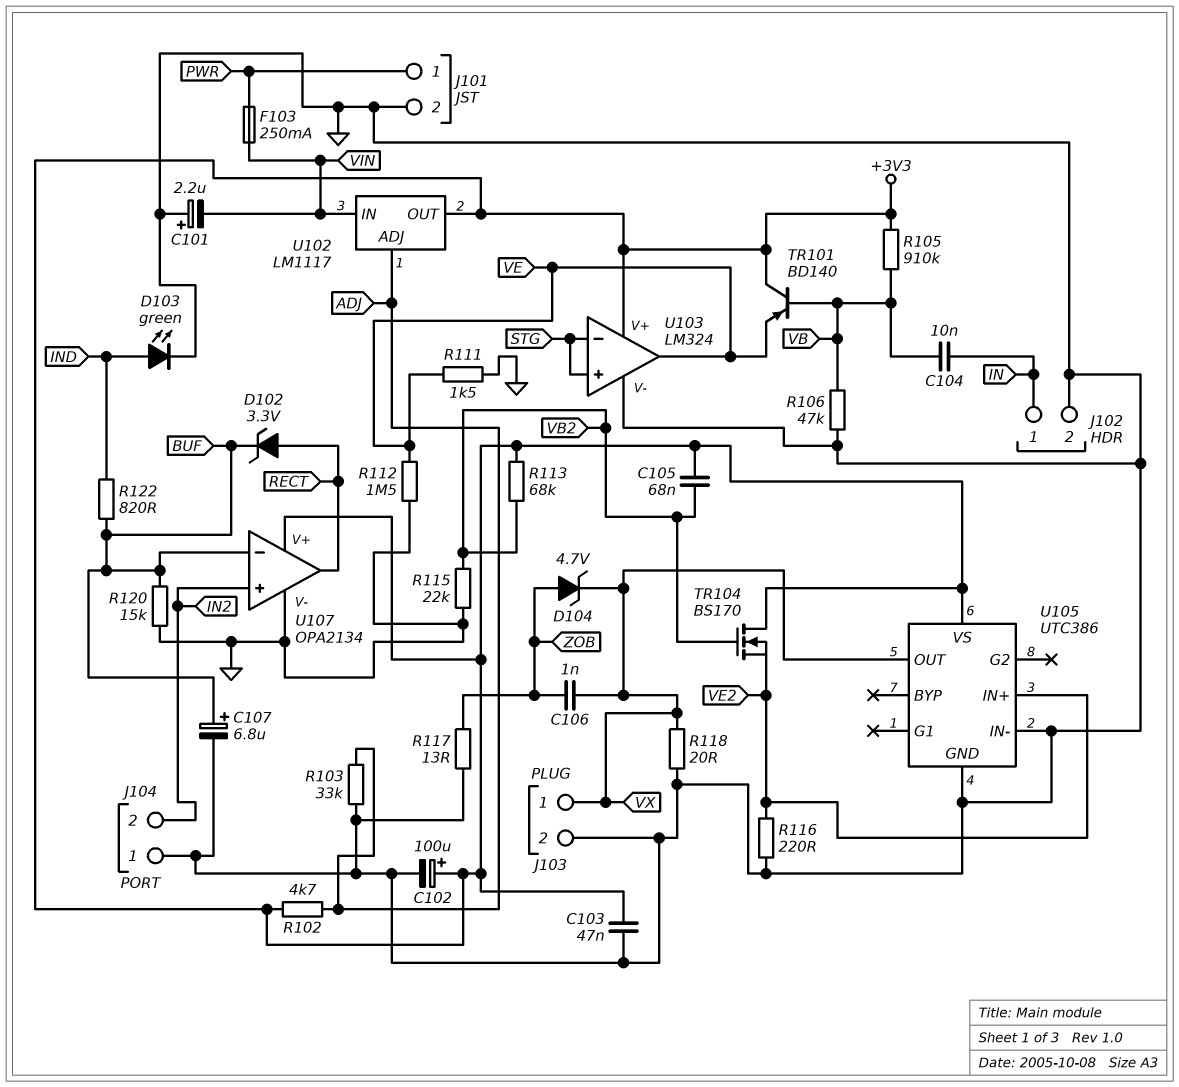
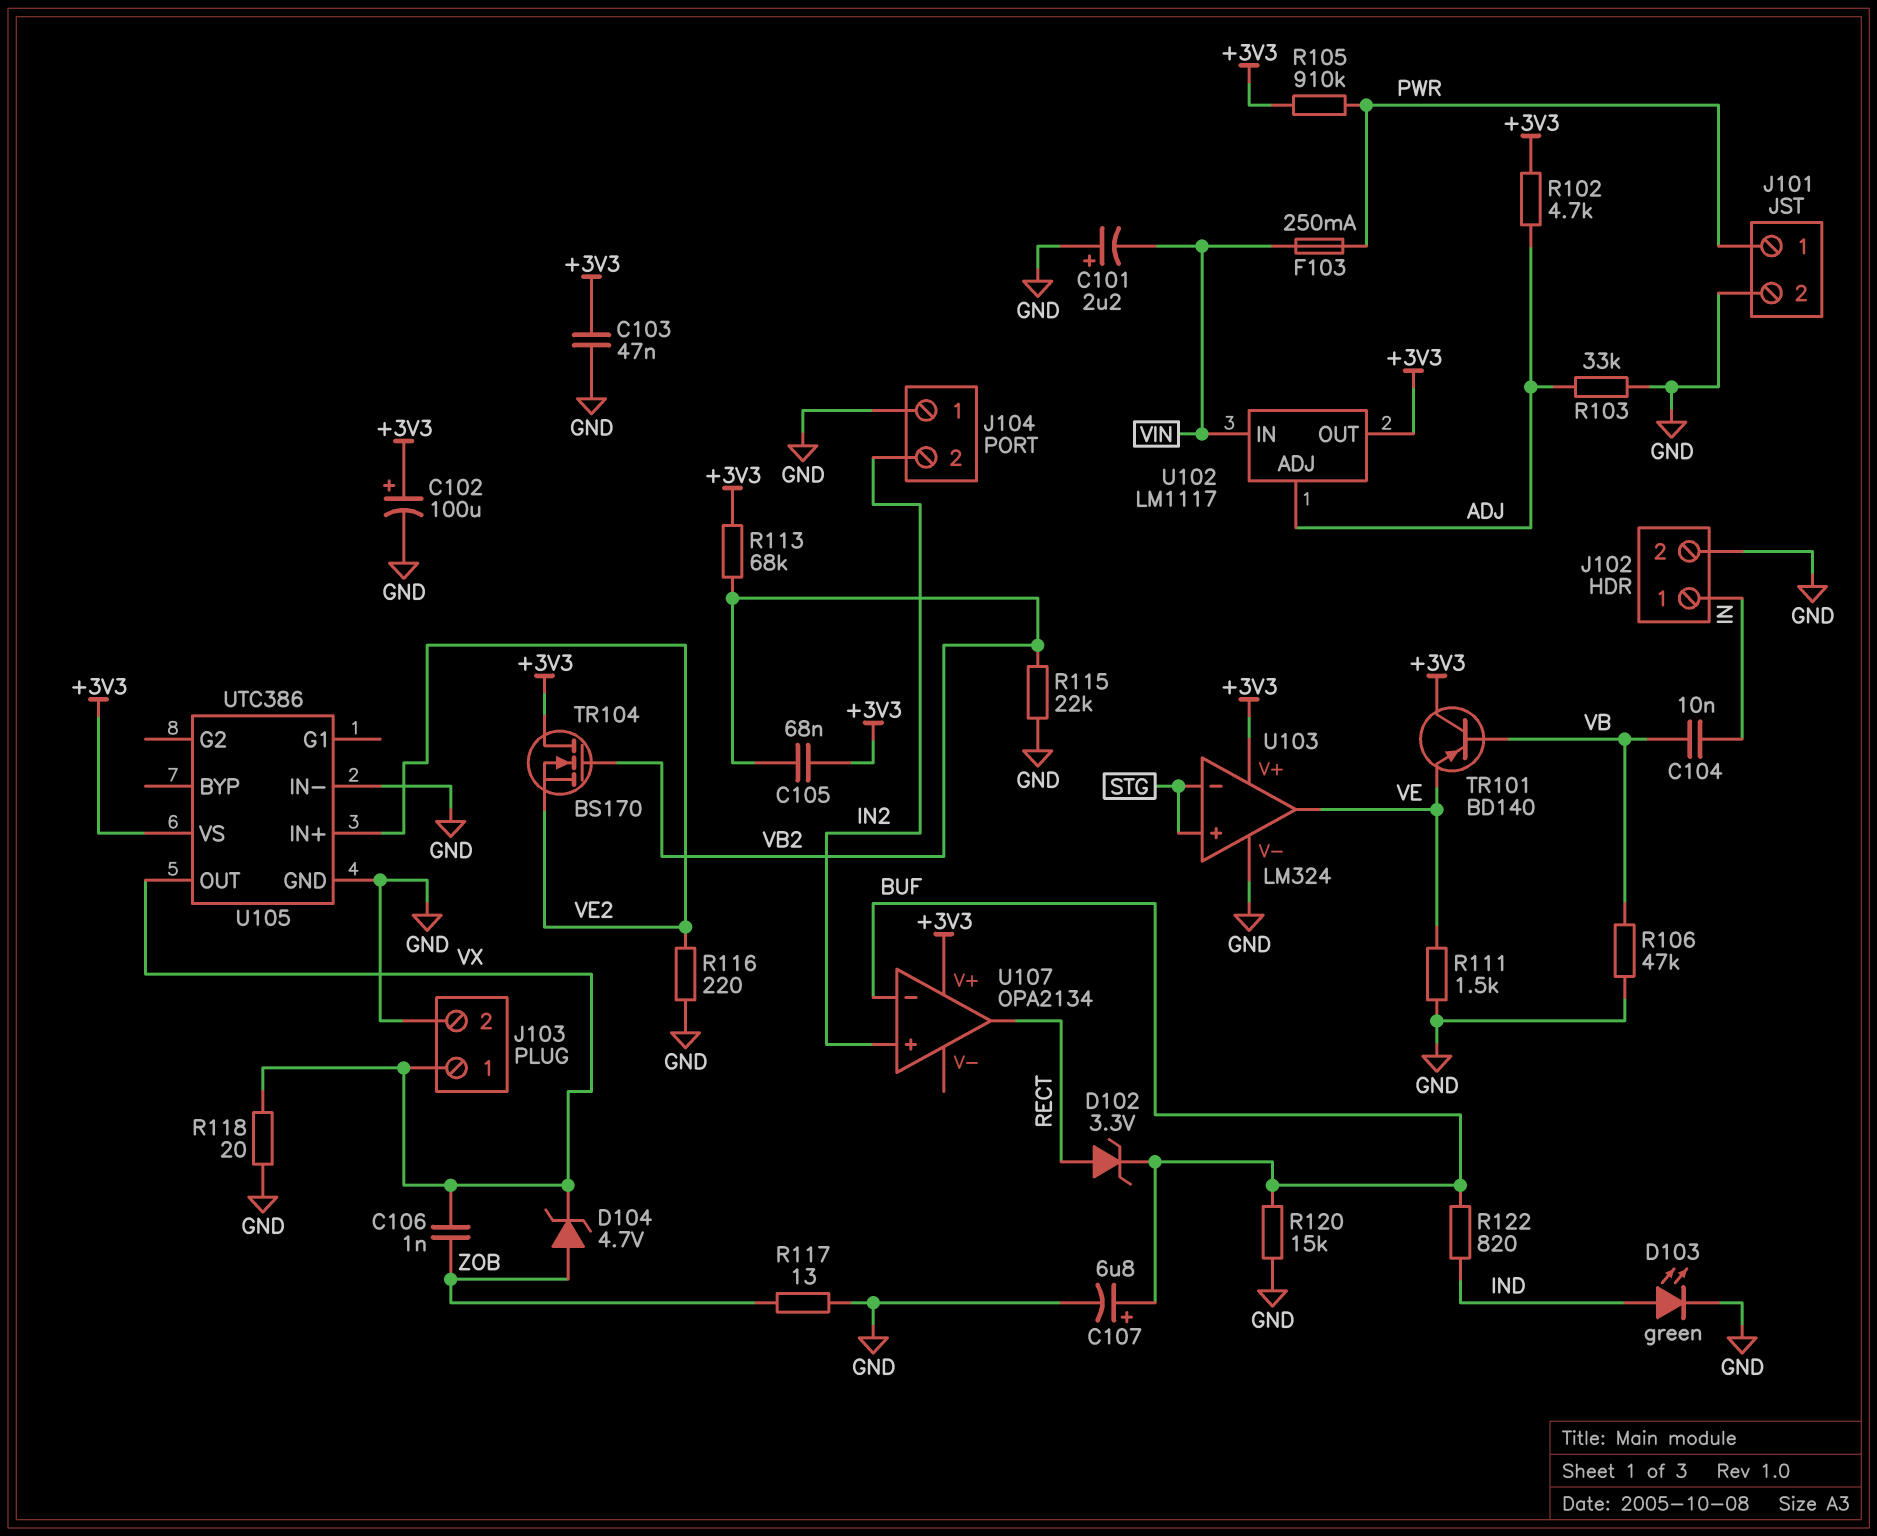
R105: 910k (+3V3, VB) -> 910k (+3V3, PWR)
R112: 1.5M (GND, VE) -> none
U107 pin V-: GND -> none

